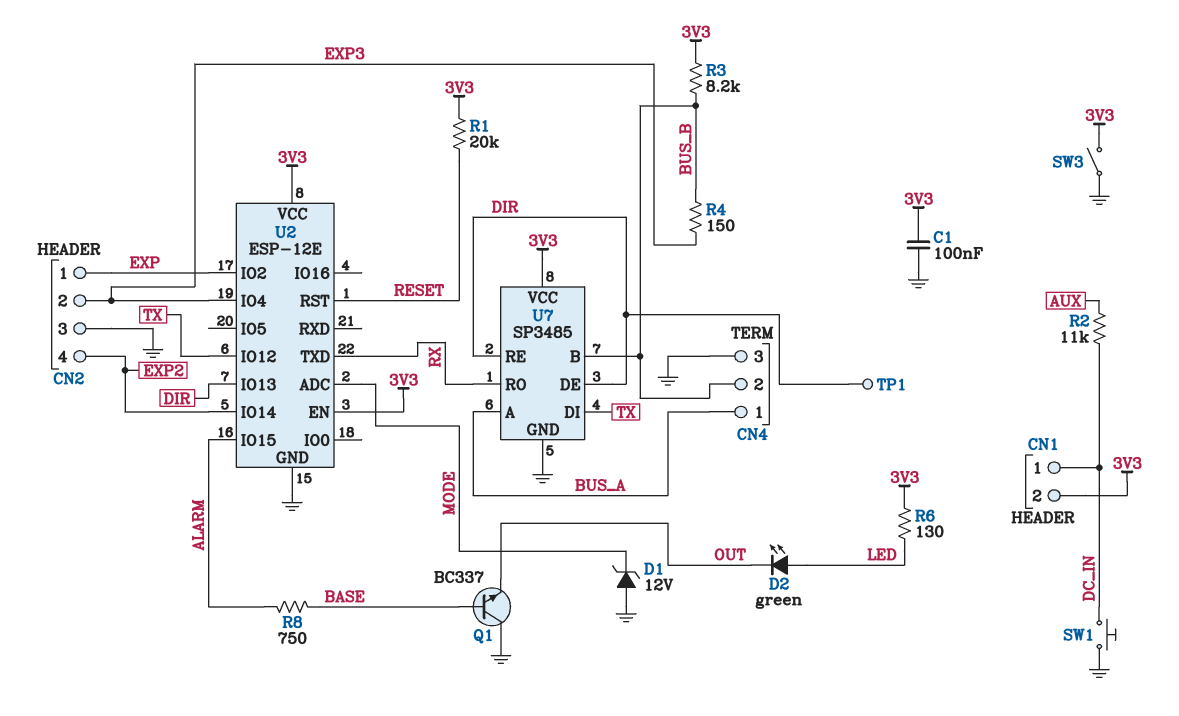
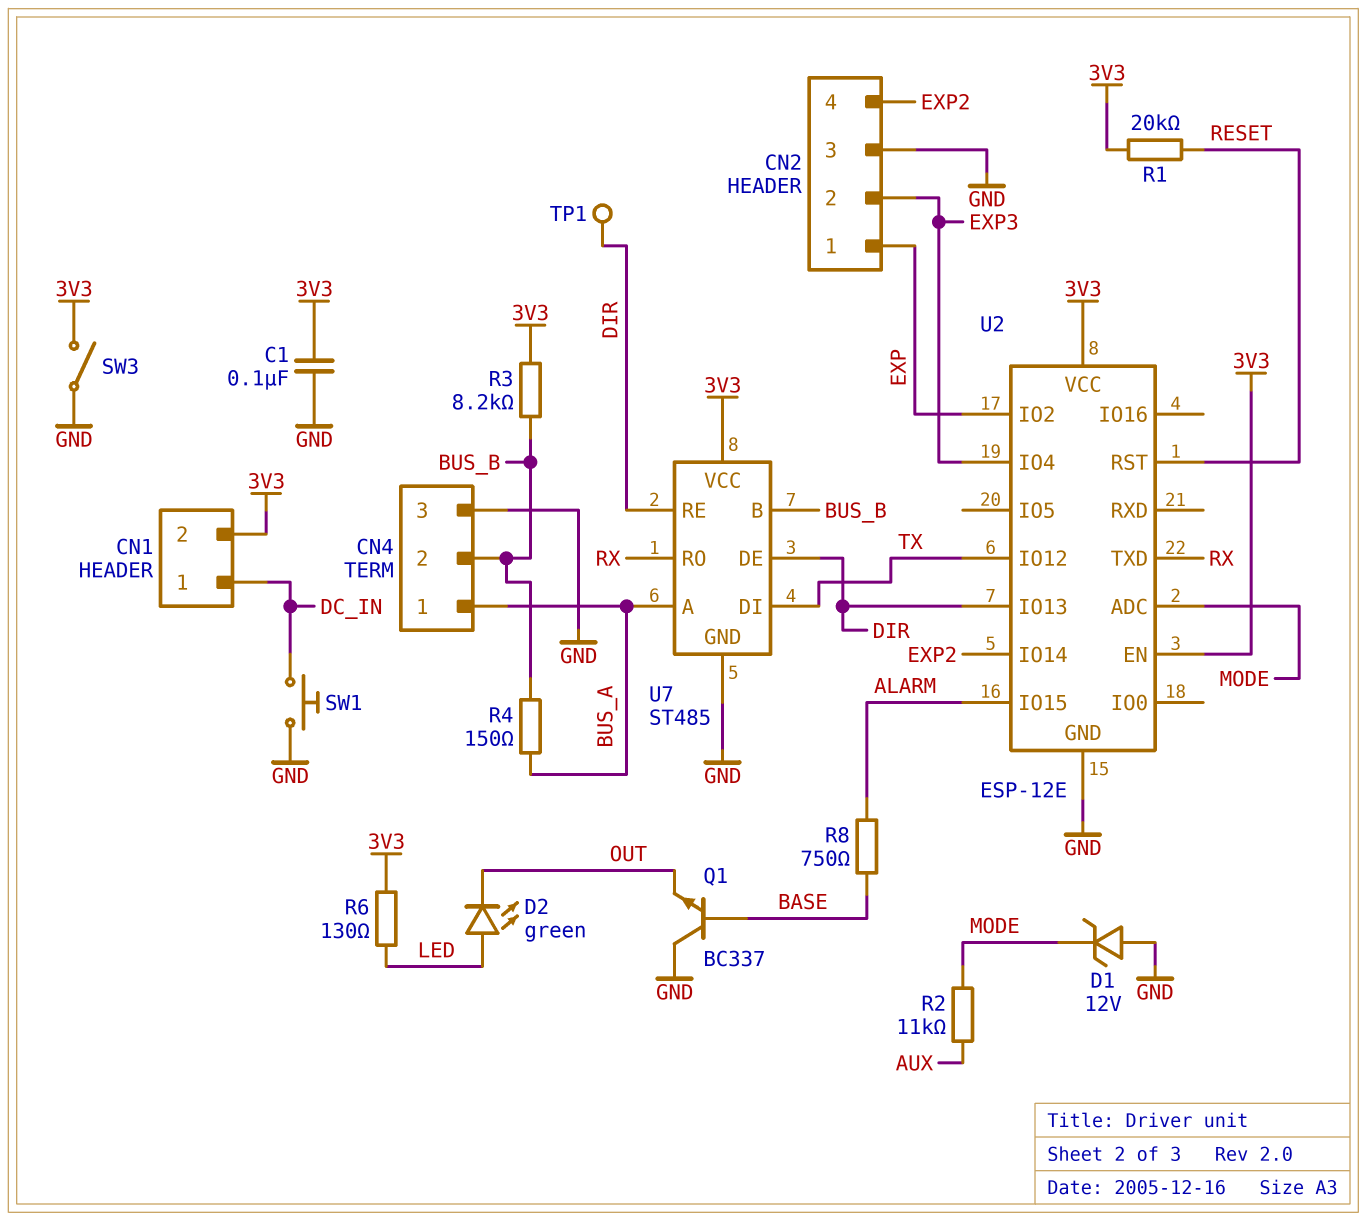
R2: 11k (AUX, DC_IN) -> 11k (AUX, MODE)
R4: 150 (BUS_B, EXP3) -> 150 (BUS_A, BUS_B)
U7: SP3485 -> ST485

